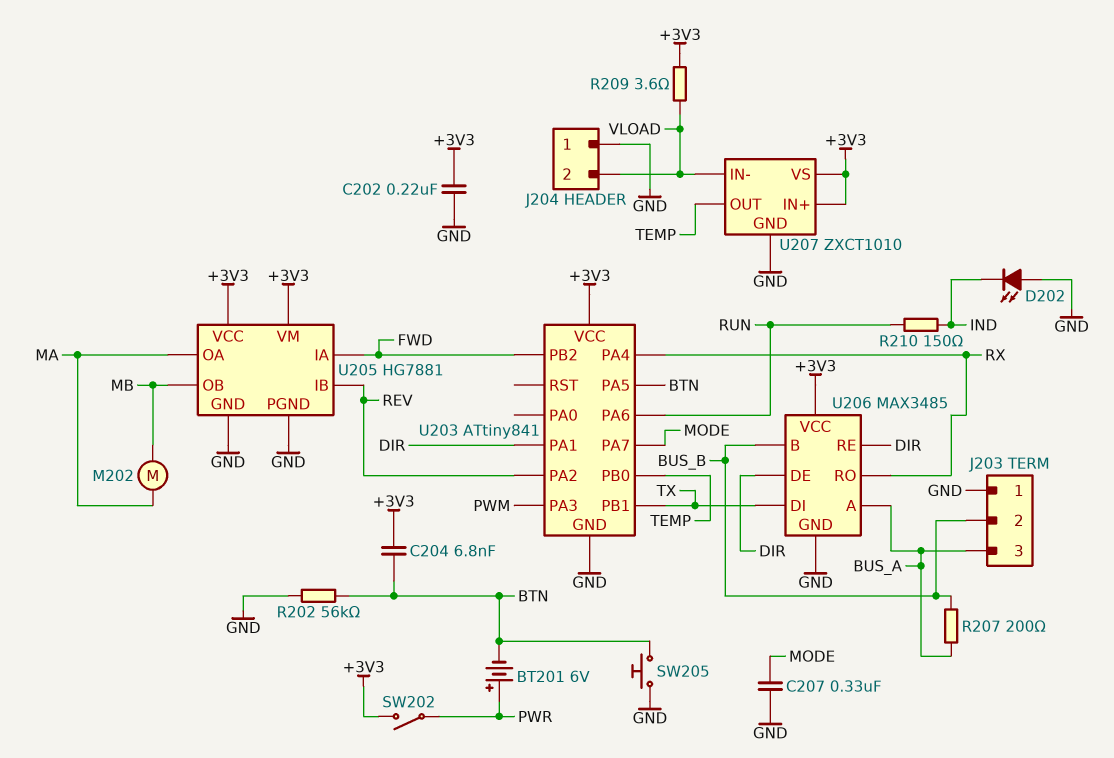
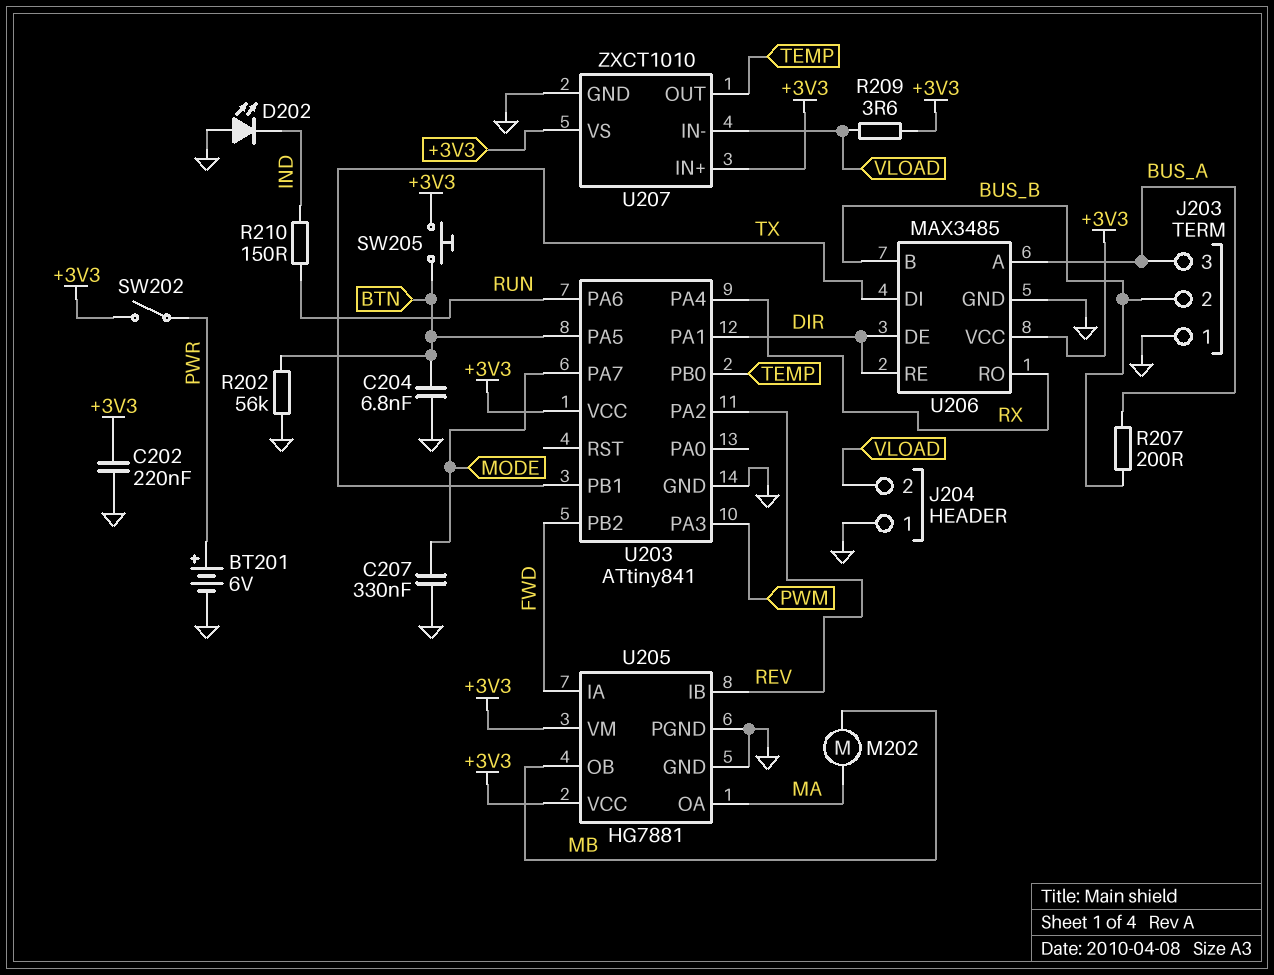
BT201: 6V (plus PWR, minus BTN) -> 6V (plus PWR, minus GND)
C204: 6.8nF (+3V3, BTN) -> 6.8nF (BTN, GND)
SW205: button (BTN, GND) -> button (+3V3, BTN)

